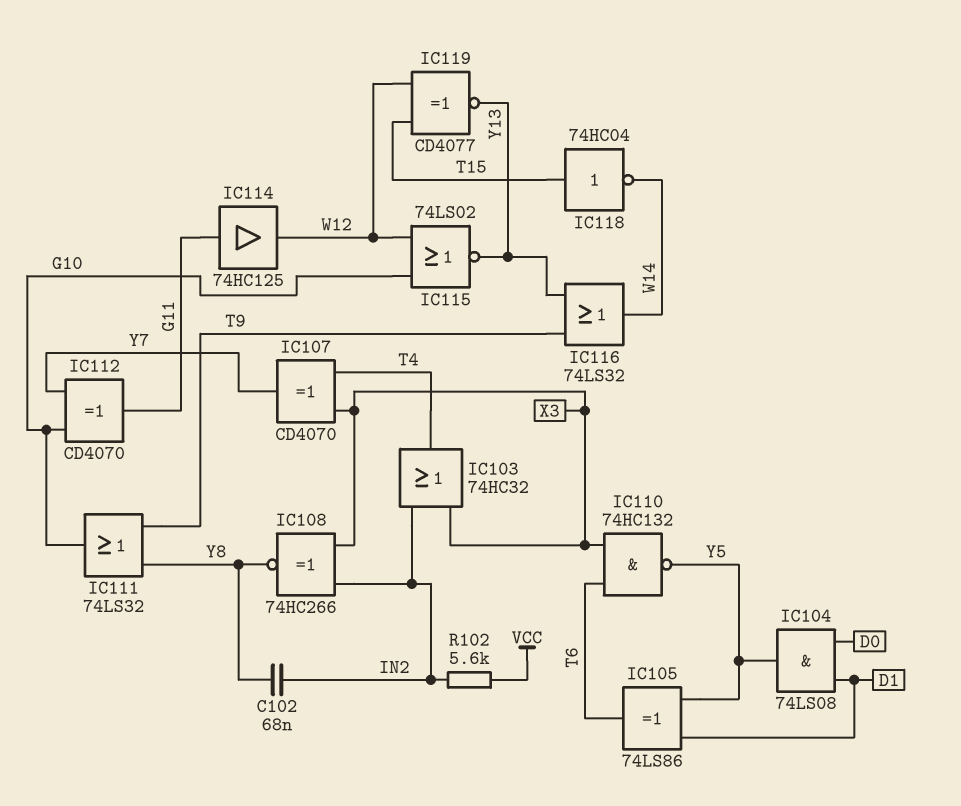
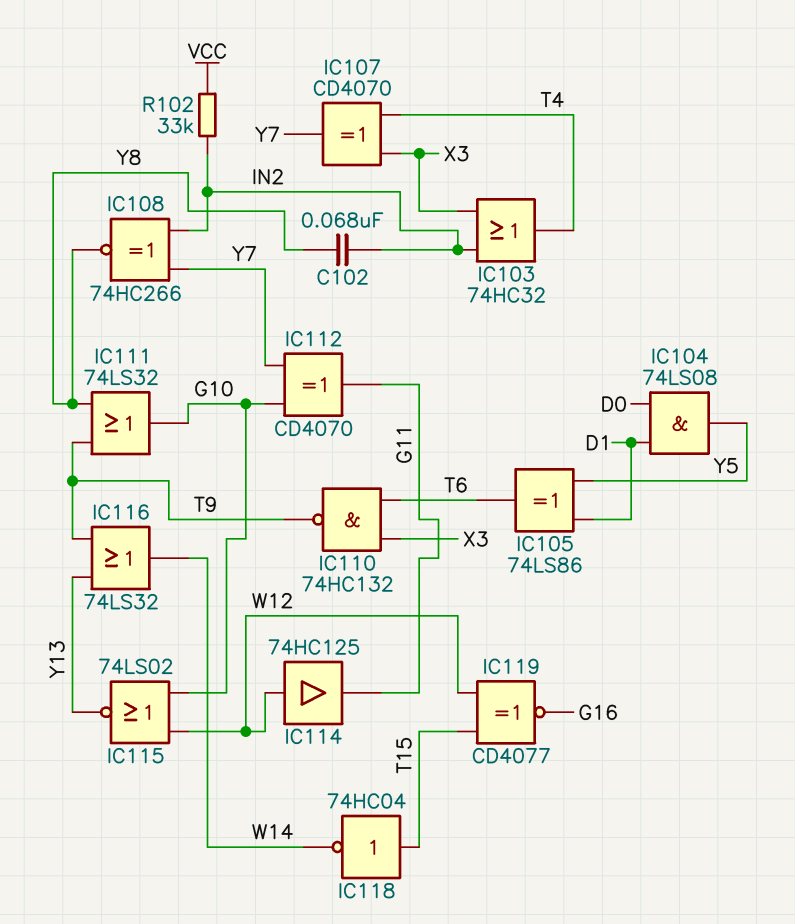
IC108: XNOR 74HC266 (in IN2, in X3, out Y8) -> XNOR 74HC266 (in IN2, in Y7, out Y8)
IC110: NAND 74HC132 (in T6, in X3, out Y5) -> NAND 74HC132 (in T6, in X3, out T9)
IC114: buffer 74HC125 (in G11, out W12) -> buffer 74HC125 (in W12, out G11)
IC119: XNOR CD4077 (in T15, in W12, out Y13) -> XNOR CD4077 (in T15, in W12, out G16)
R102: 5.6k (IN2, VCC) -> 33k (IN2, VCC)

